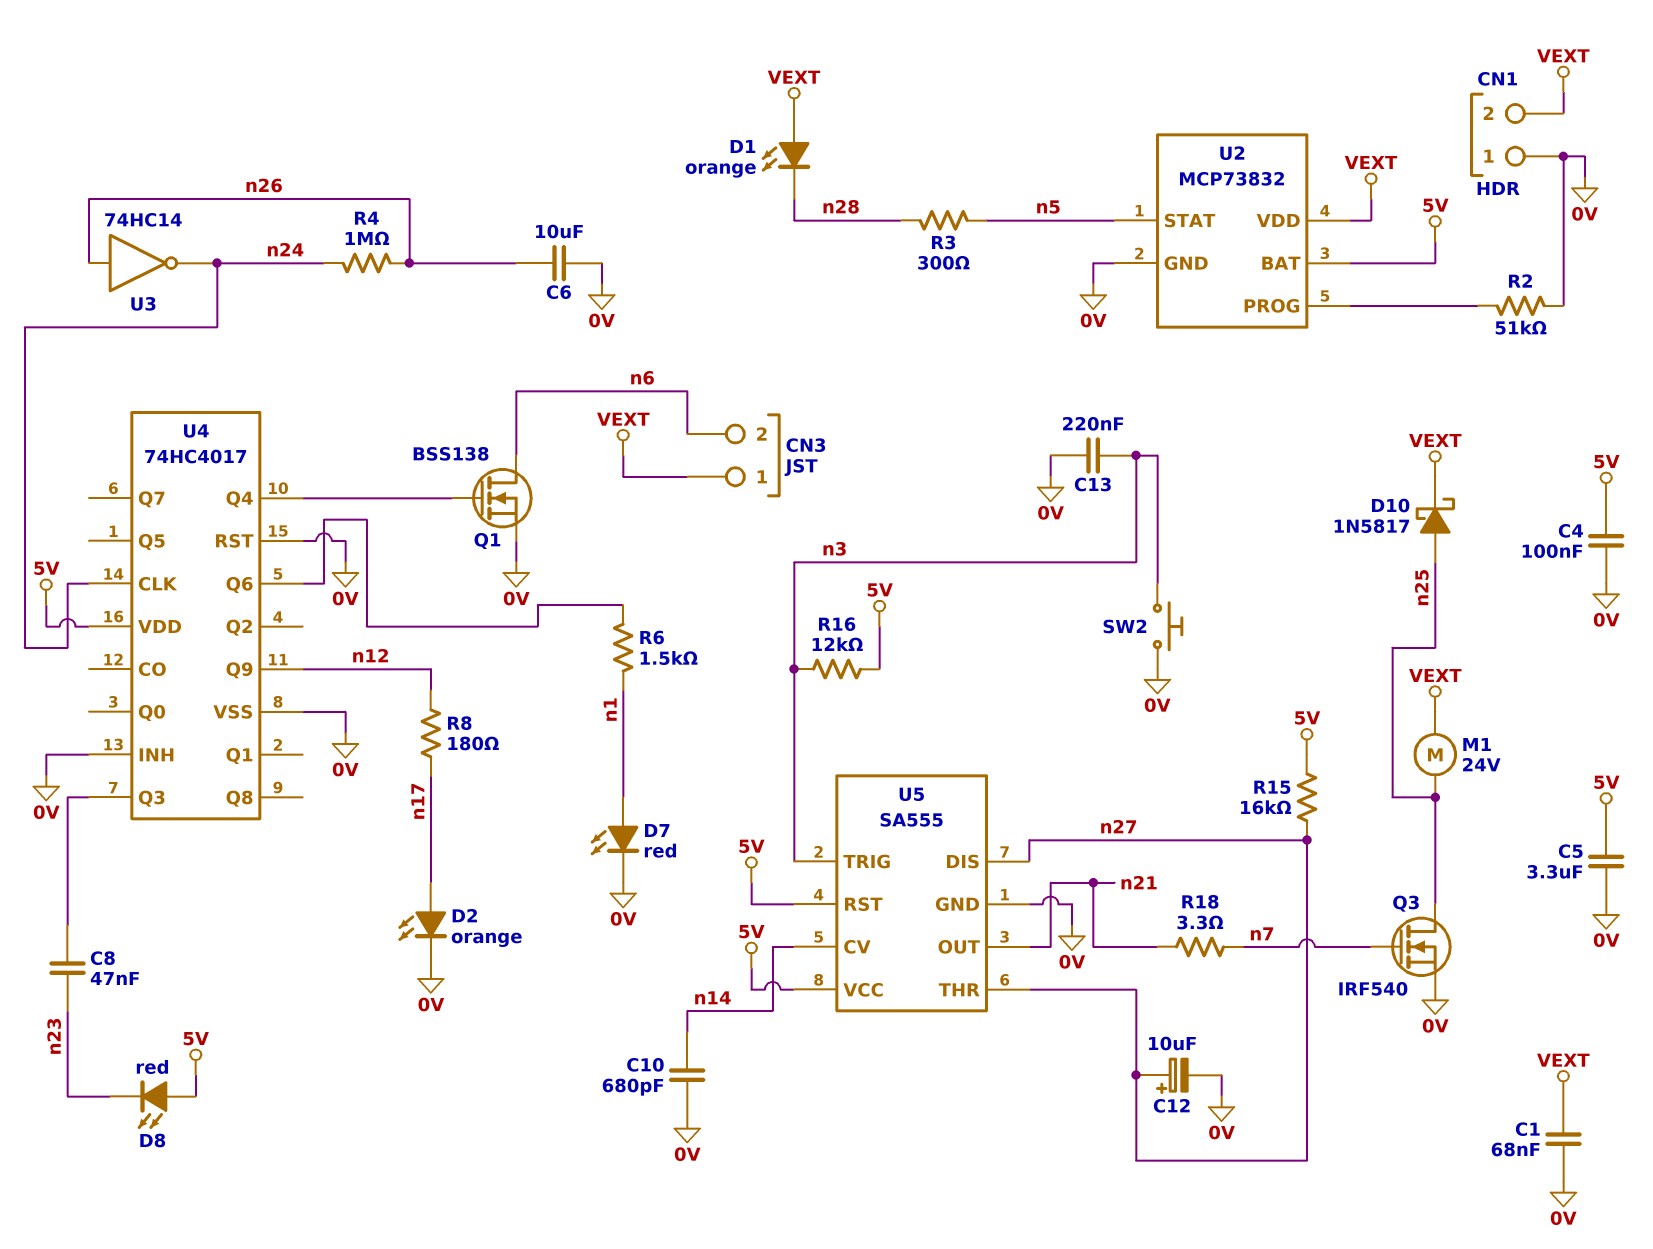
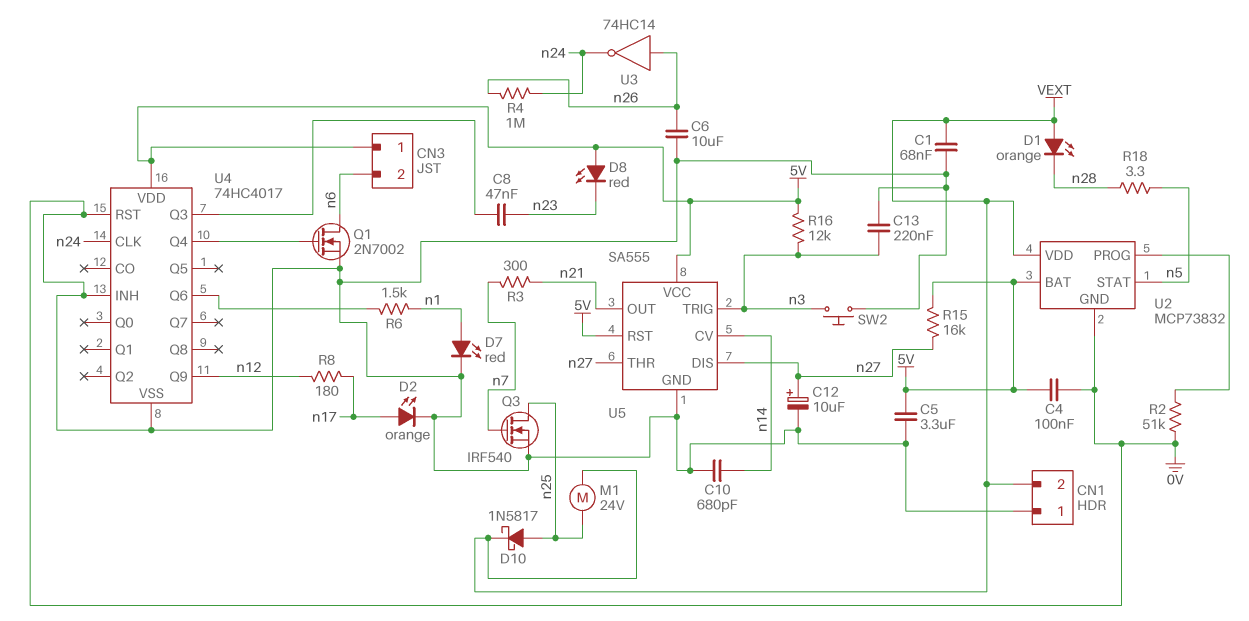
CN3 pin 1: VEXT -> 5V
Q1: NMOS BSS138 (G U4/Q4, D n6, S 0V) -> NMOS 2N7002 (G U4/Q4, D n6, S 0V)
R3: 300 (n5, n28) -> 300 (n7, n21)
R18: 3.3 (n7, n21) -> 3.3 (n5, n28)

